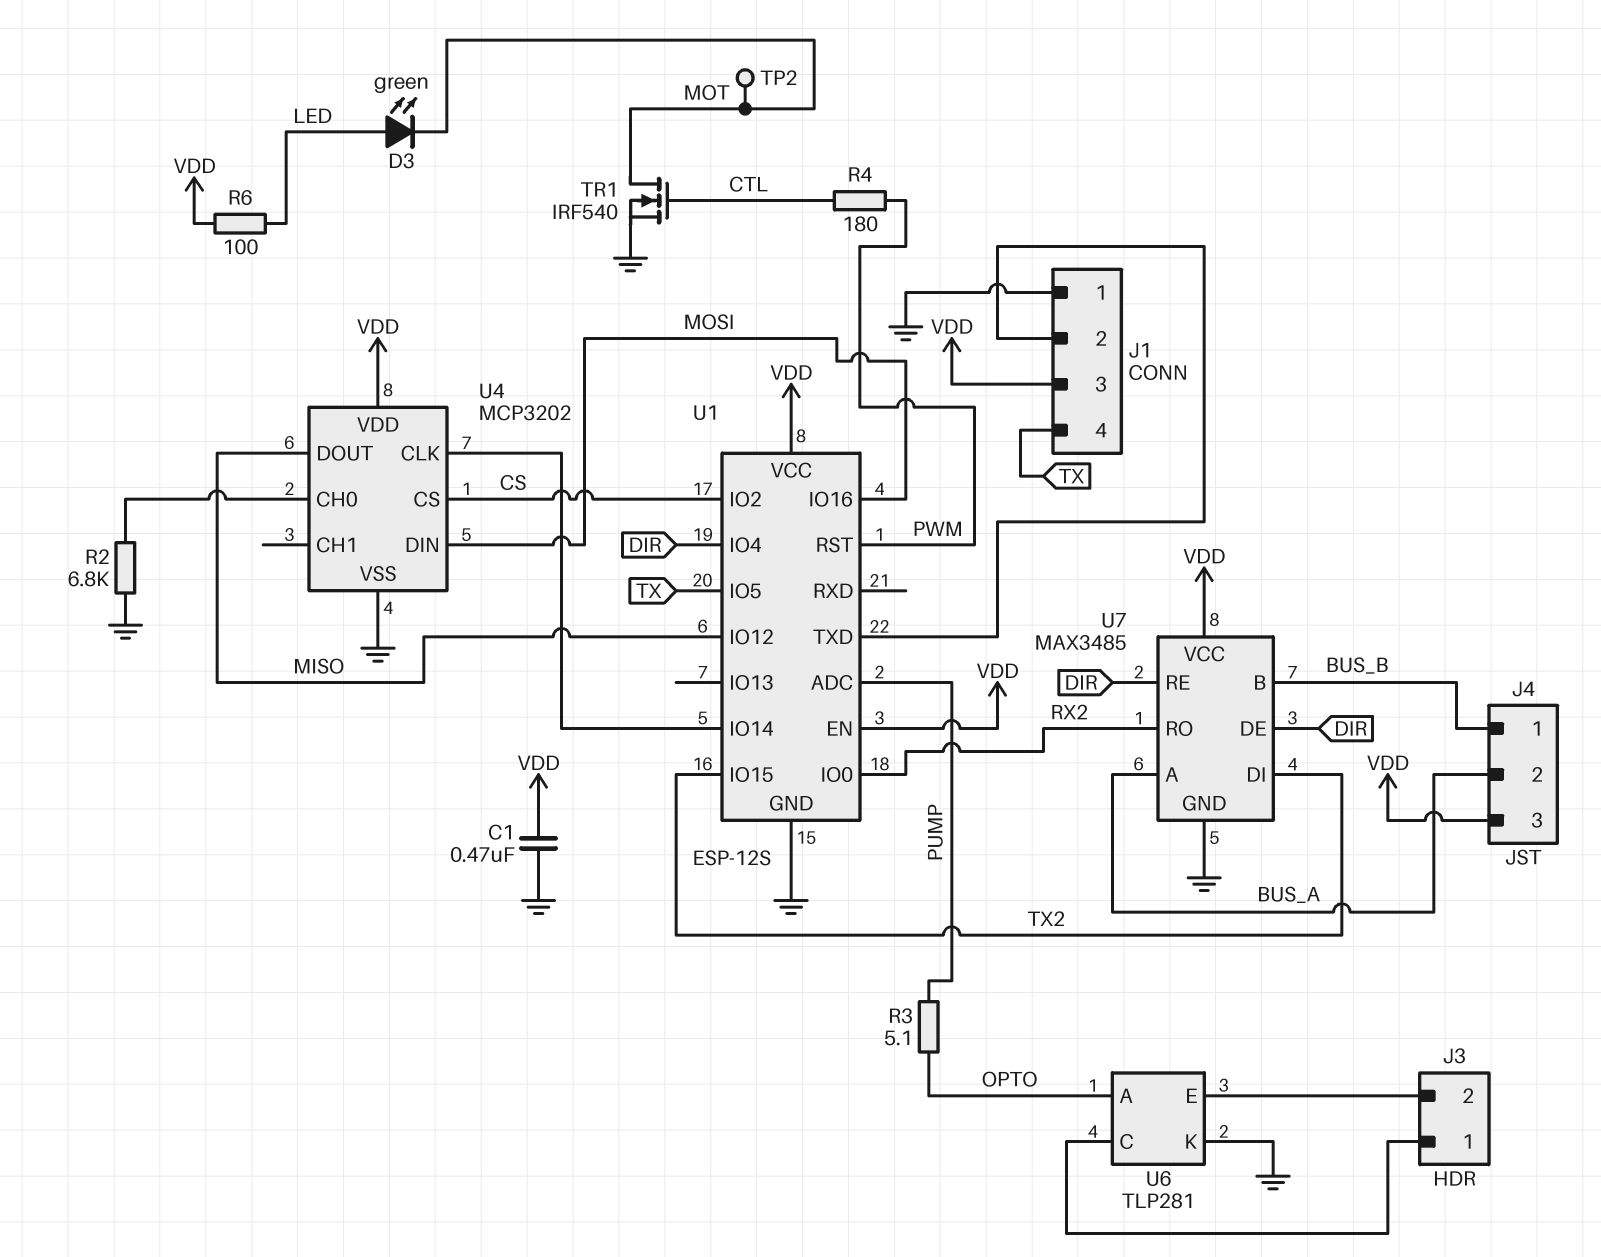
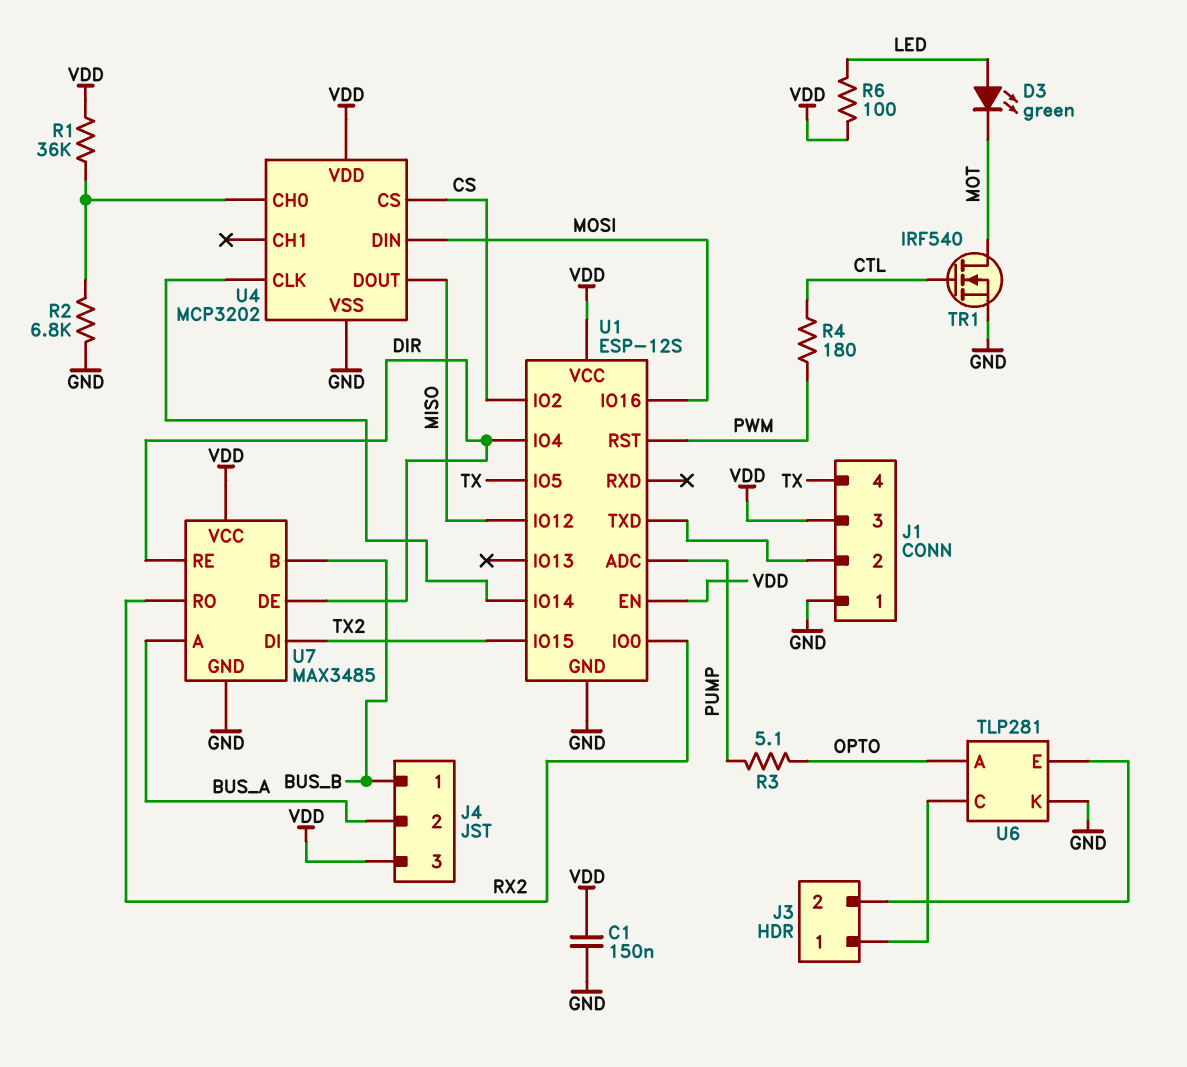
C1: 470nF (GND, VDD) -> 150nF (GND, VDD)
R1: none -> 36k (U4/CH0, VDD)
TP2: test point (MOT) -> none

